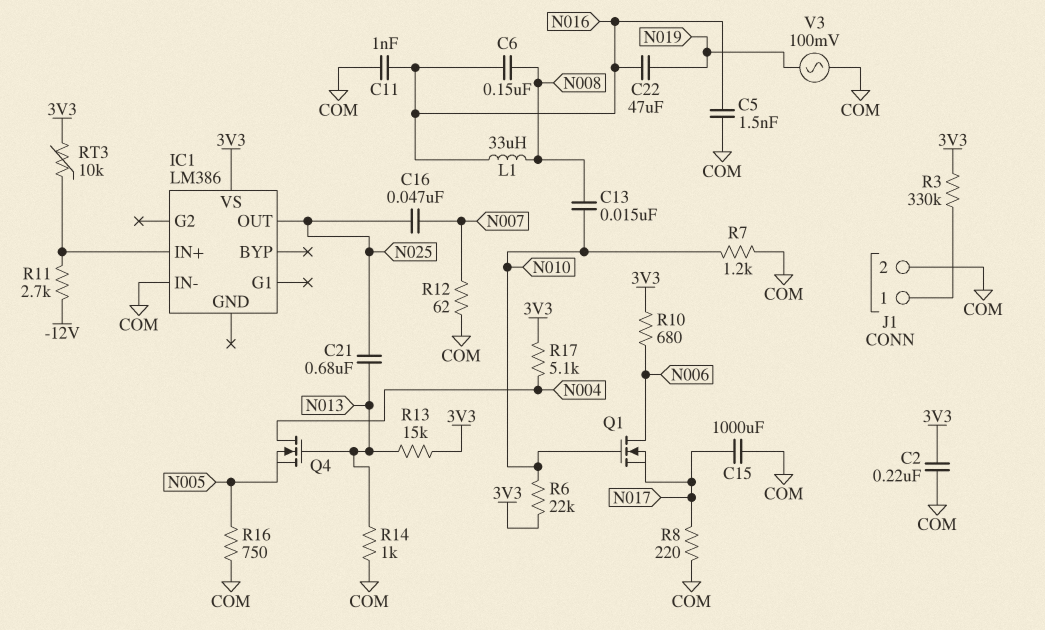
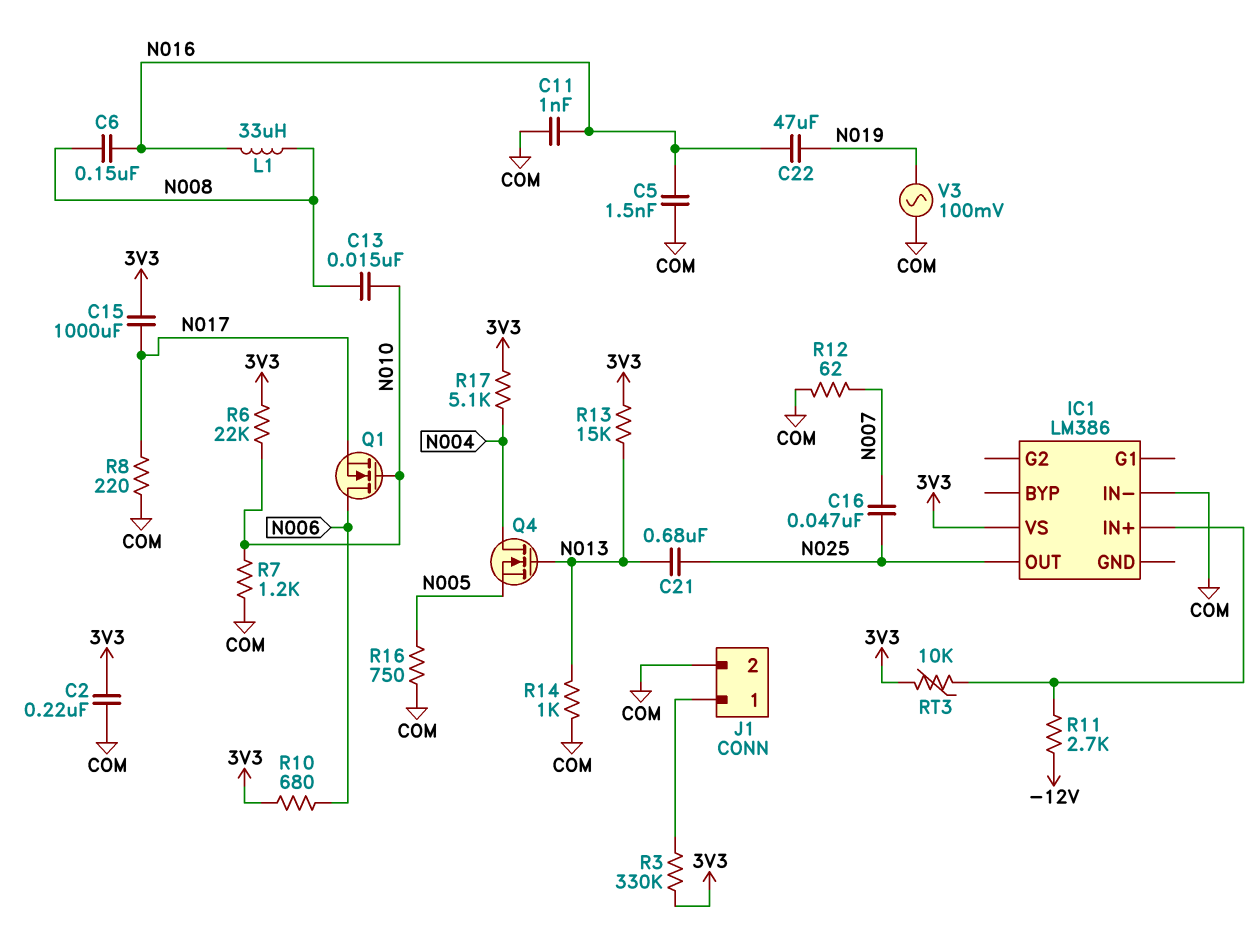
C15: 1000uF (COM, N017) -> 1000uF (3V3, N017)

